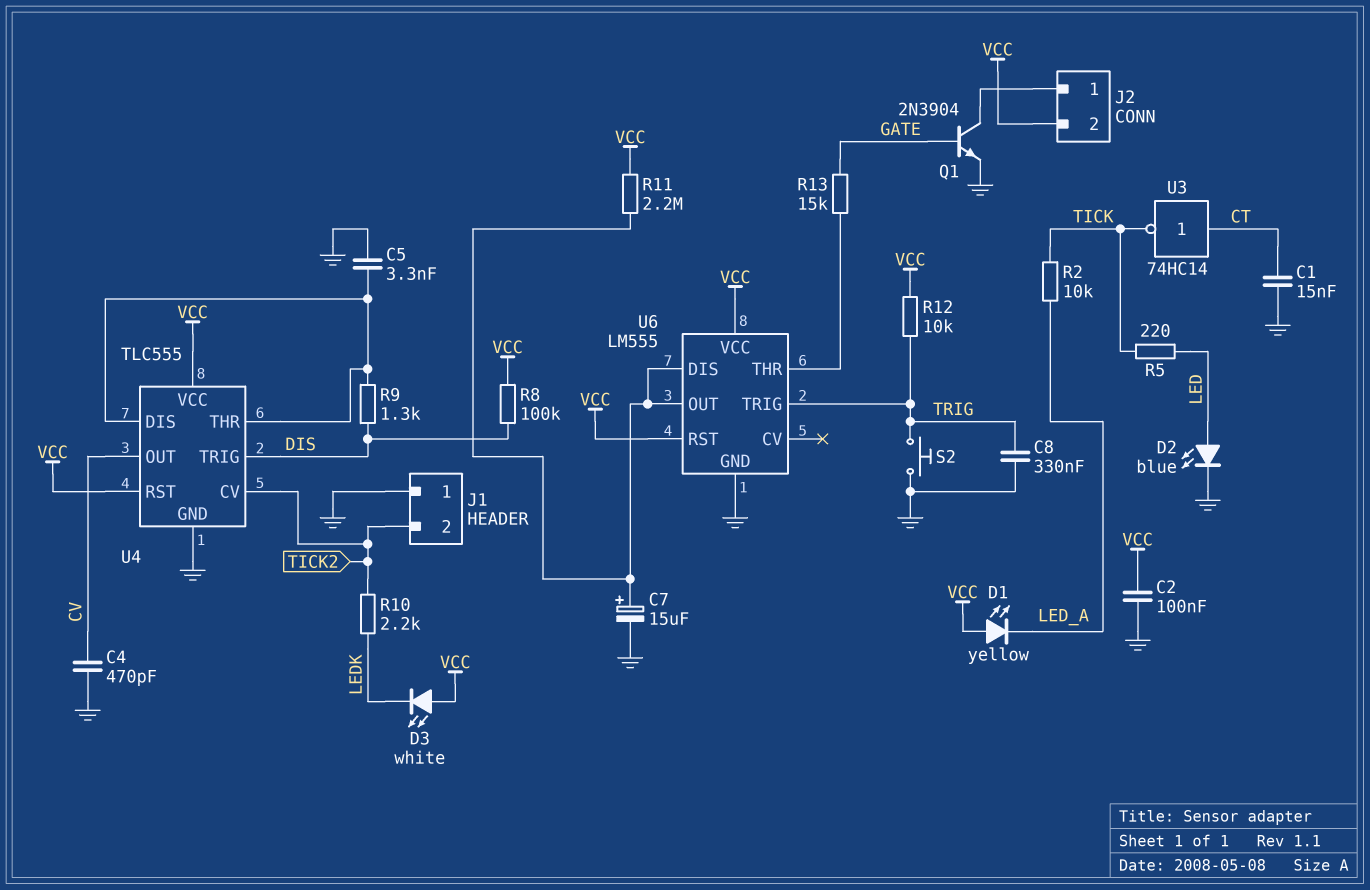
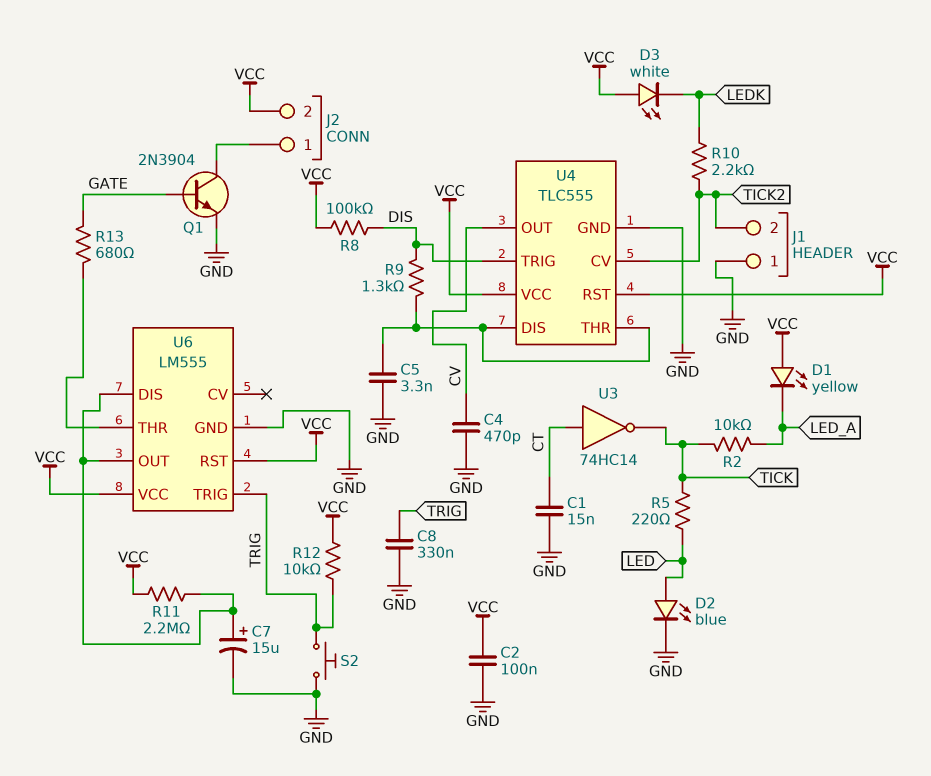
R13: 15k (GATE, U6/THR) -> 680 (GATE, U6/THR)

